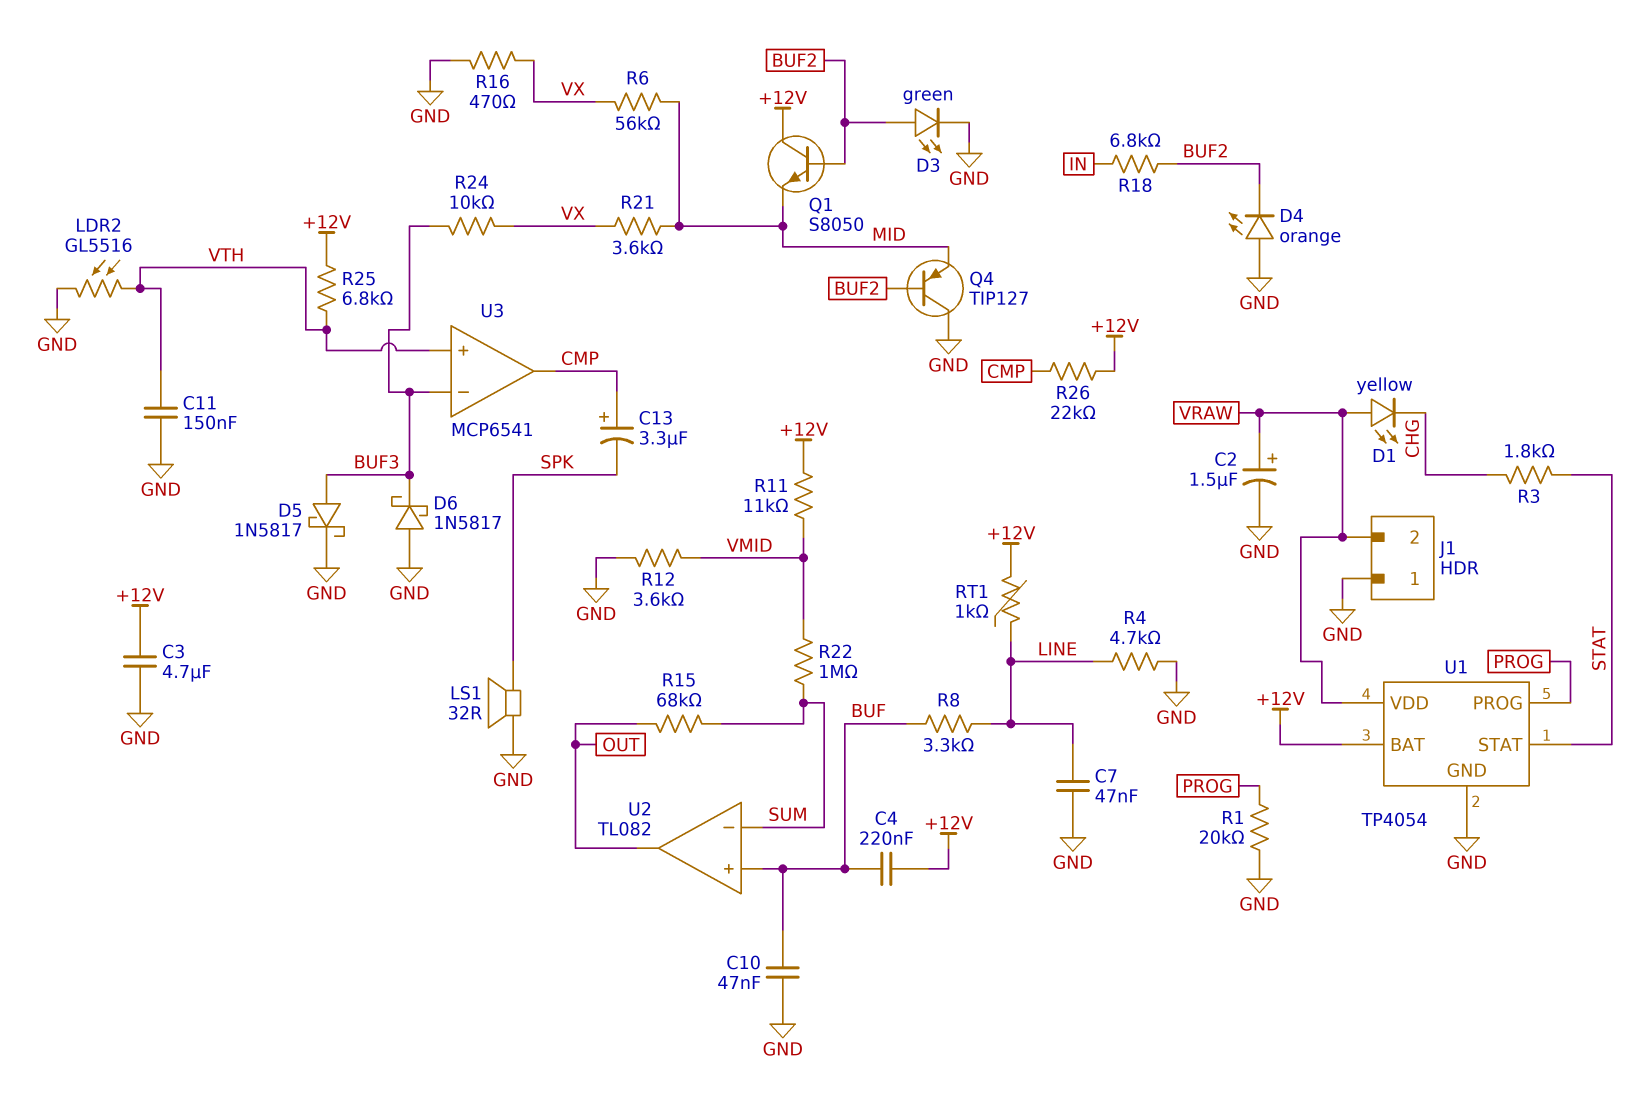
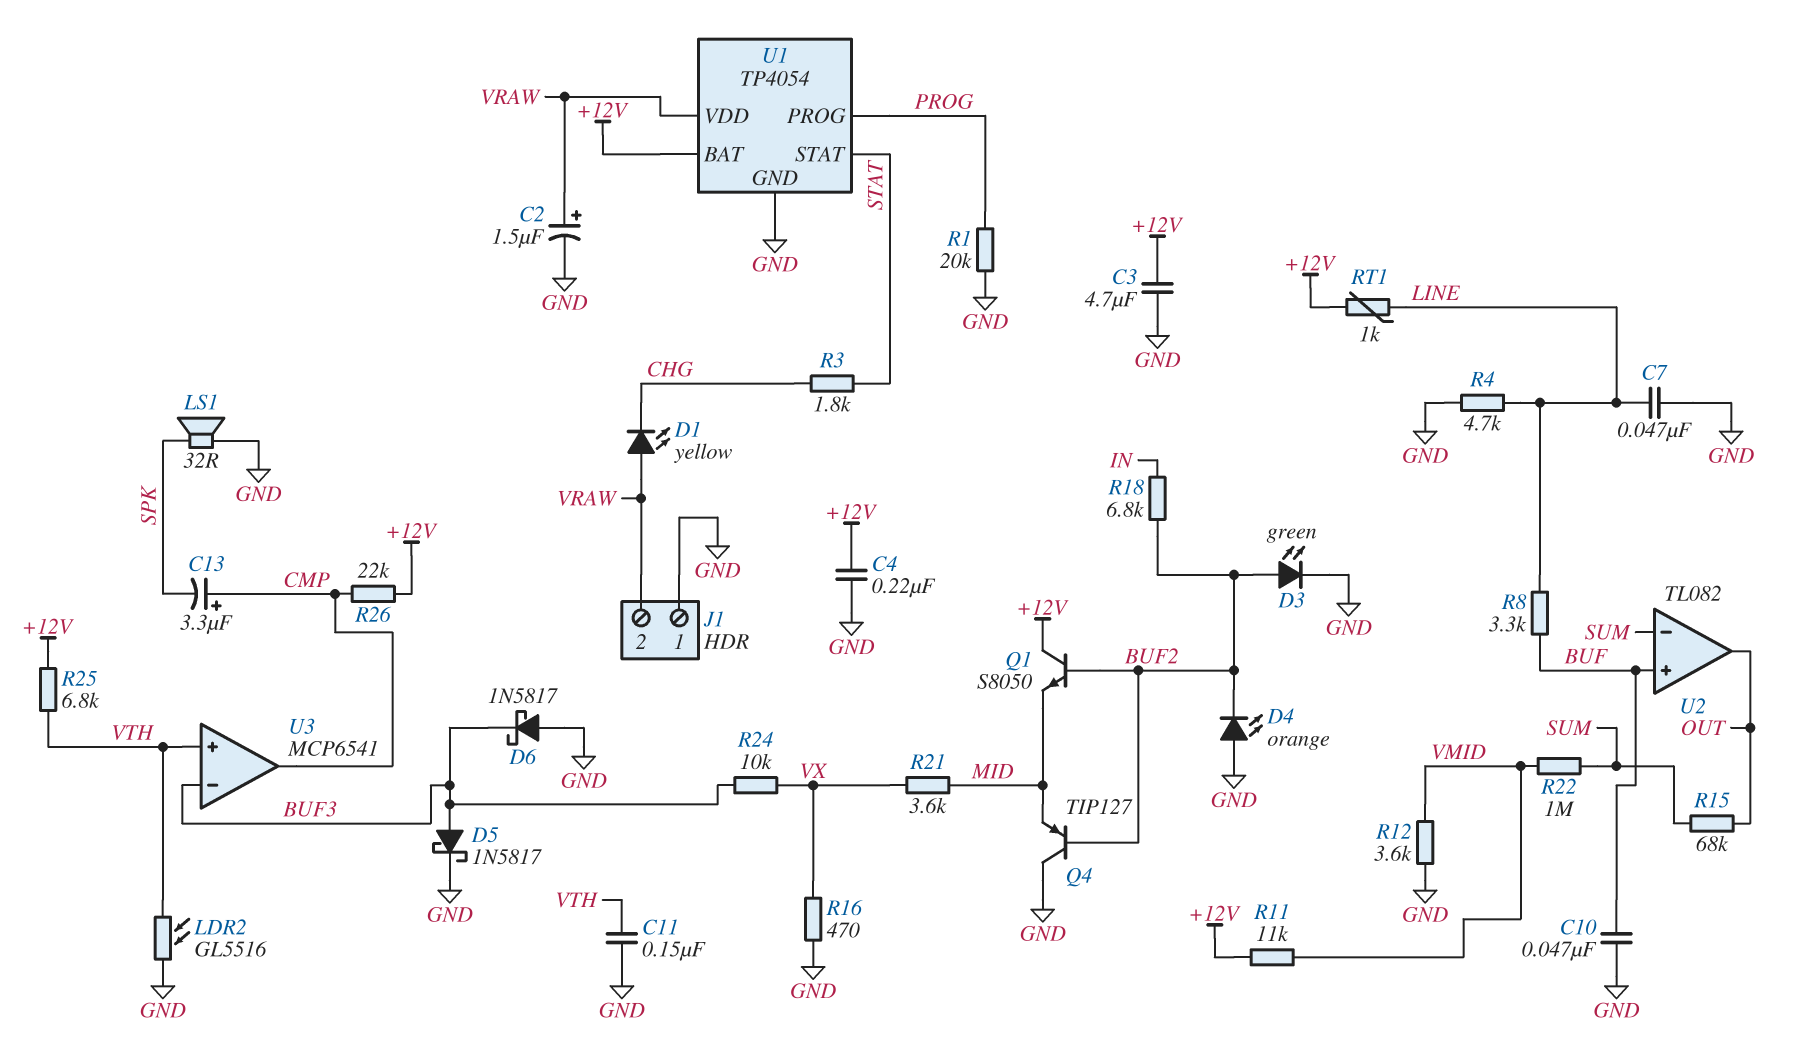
C4: 220nF (+12V, BUF) -> 220nF (+12V, GND)
R6: 56k (MID, VX) -> none

